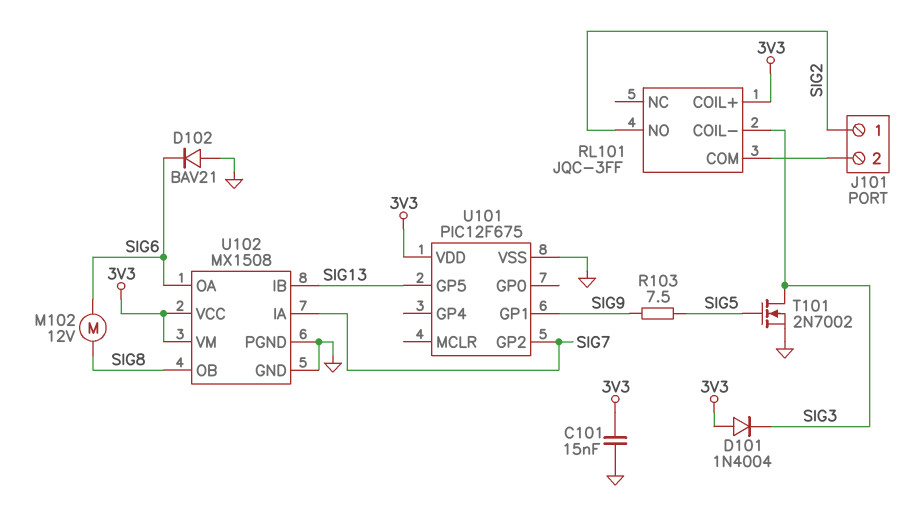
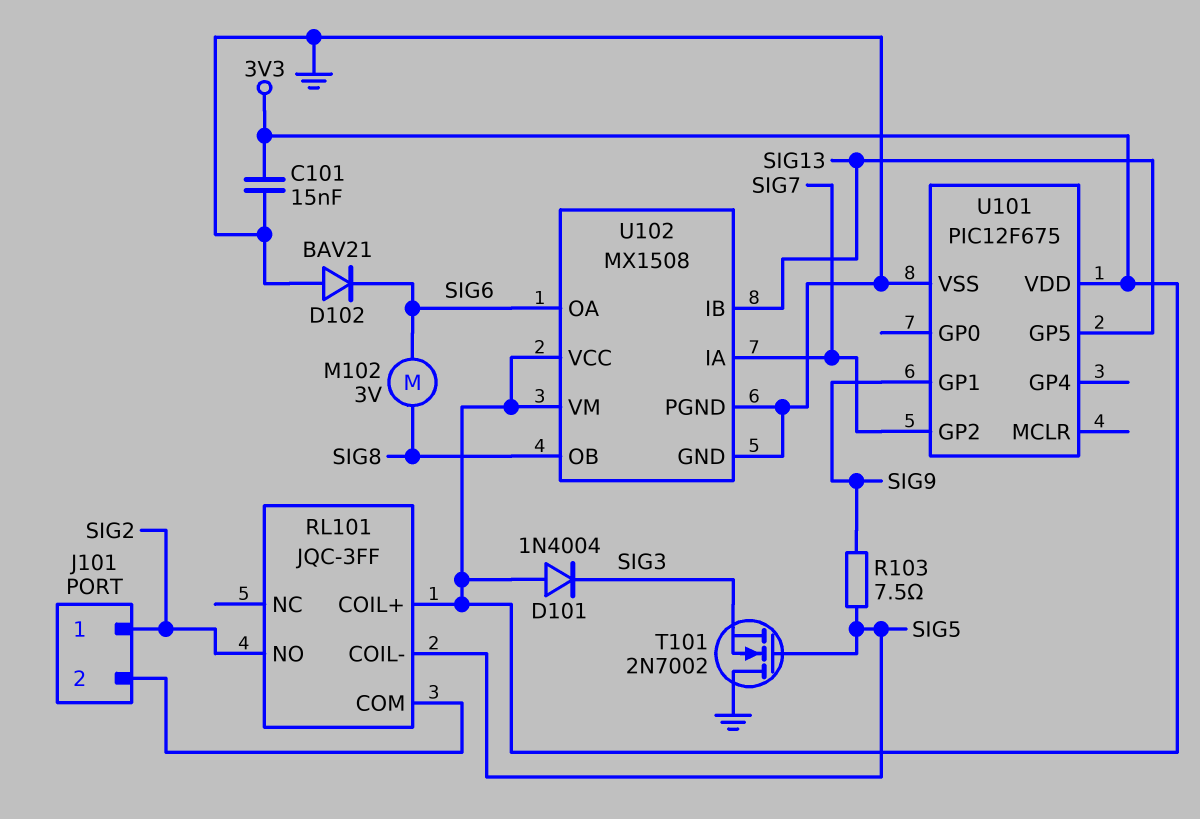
M102: motor 12V (SIG6, SIG8) -> motor 3V (SIG6, SIG8)
RL101 pin COIL-: SIG3 -> SIG5
T101: NMOS 2N7002 (G SIG5, D SIG3, S GND) -> NMOS 2N7002 (G SIG5, D GND, S SIG3)

